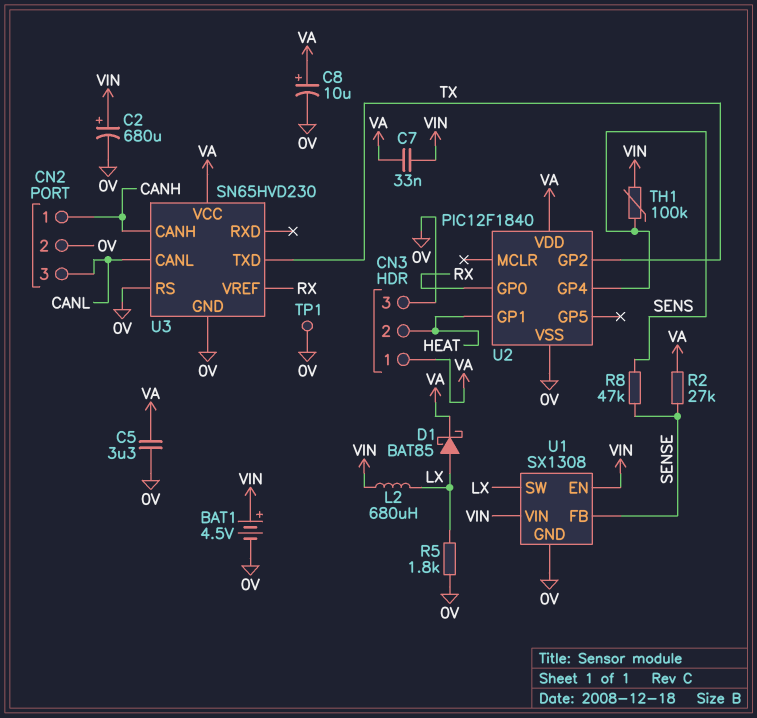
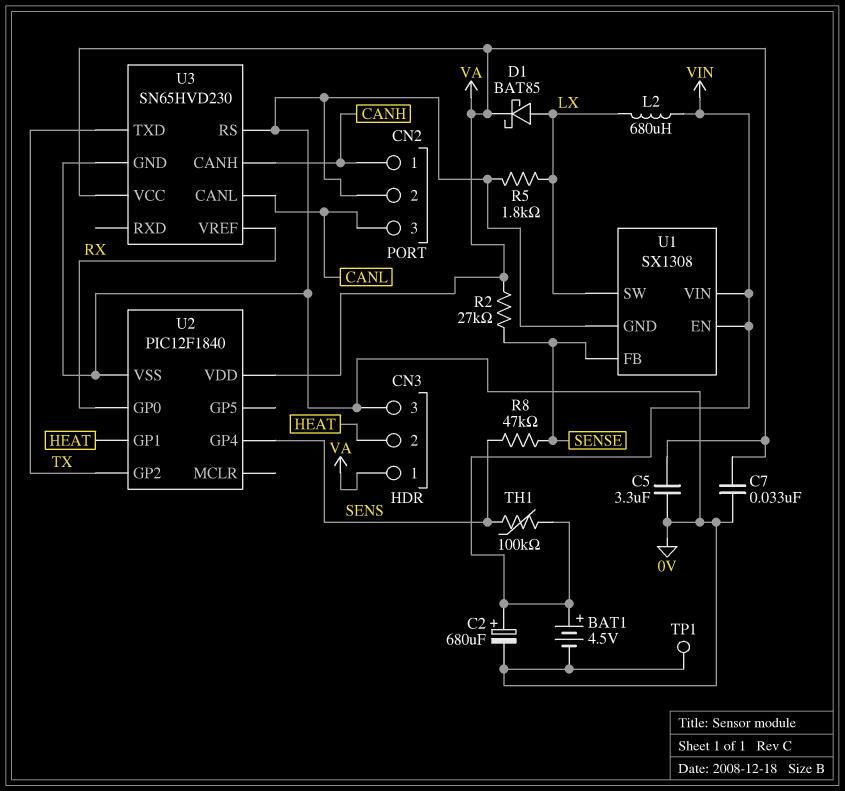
C7: 33nF (VA, VIN) -> 33nF (0V, VA)
C8: 10uF (plus VA, minus 0V) -> none

